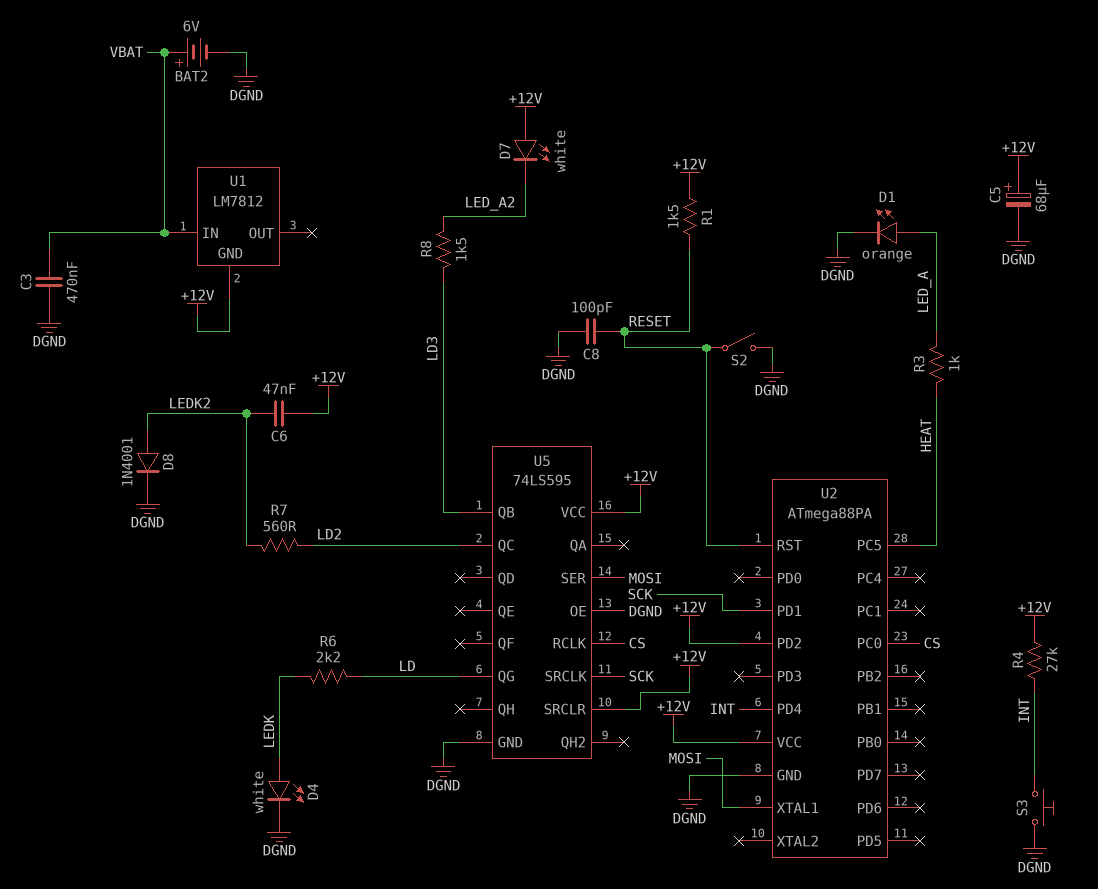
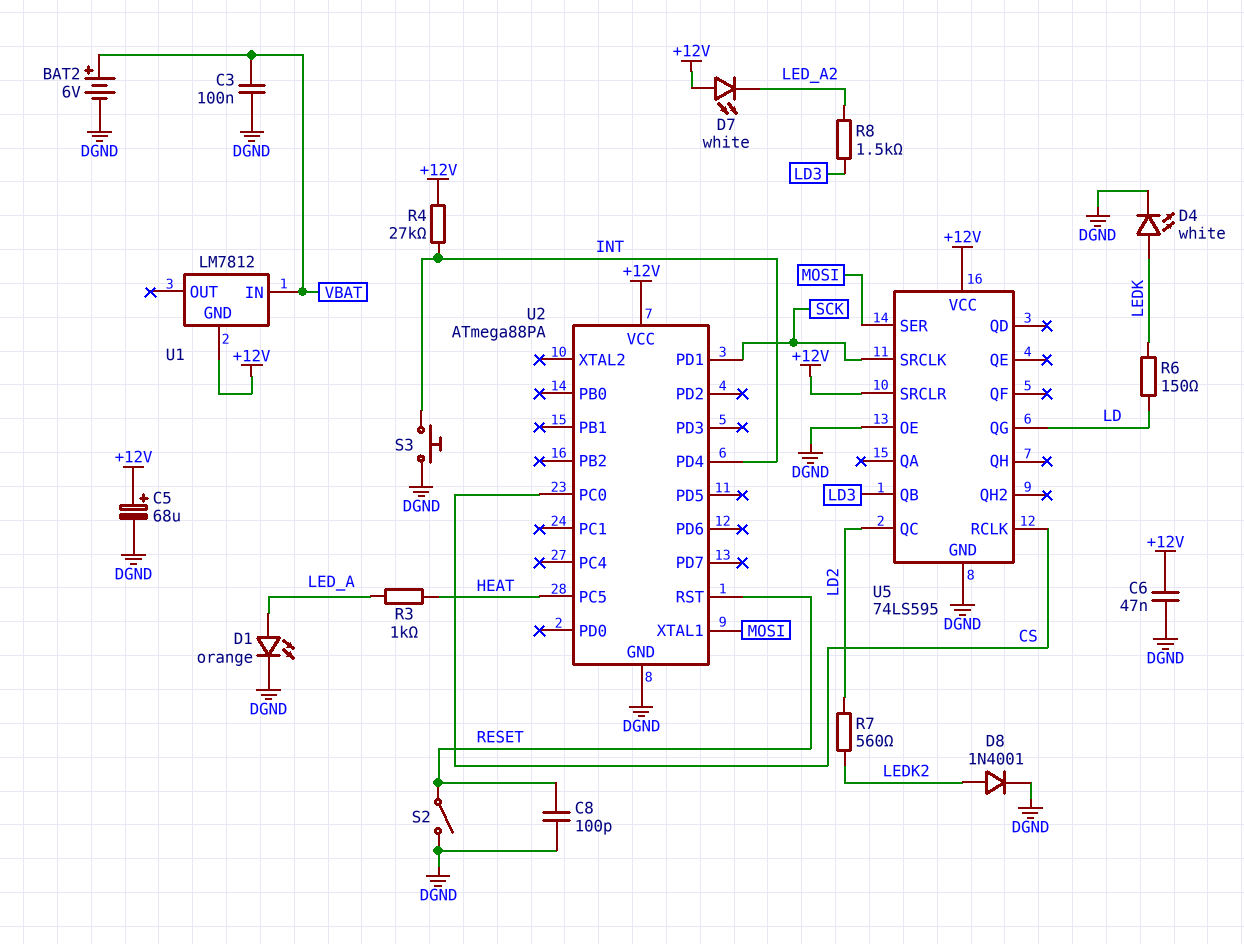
C3: 470nF (DGND, VBAT) -> 100nF (DGND, VBAT)
C6: 47nF (+12V, LEDK2) -> 47nF (+12V, DGND)
R1: 1.5k (+12V, RESET) -> none
R6: 2.2k (LD, LEDK) -> 150 (LD, LEDK)
U2 pin PD2: +12V -> none

